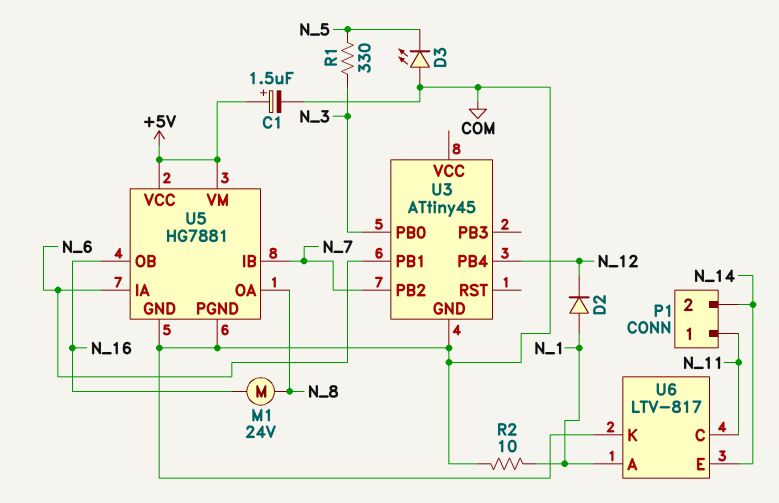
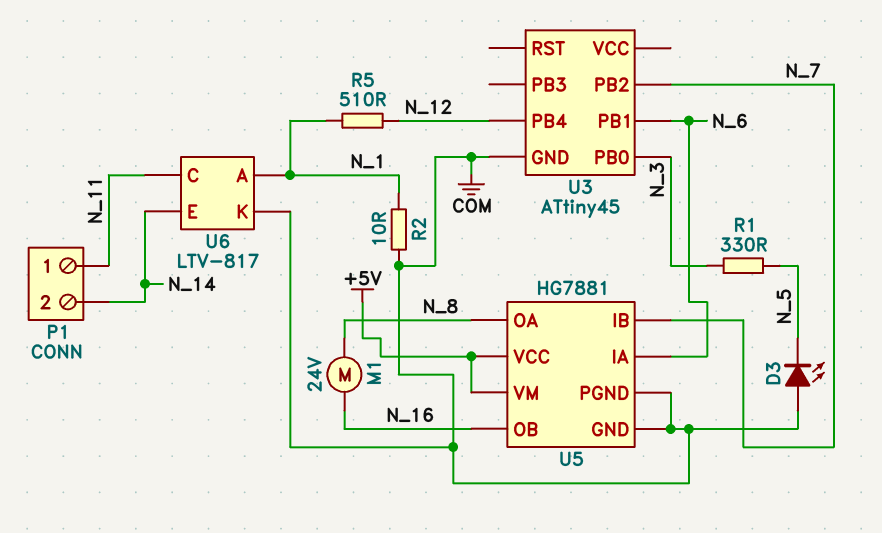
C1: 1.5uF (plus +5V, minus COM) -> none
D2: diode (A N_1, K N_12) -> none
R5: none -> 510 (N_1, N_12)

